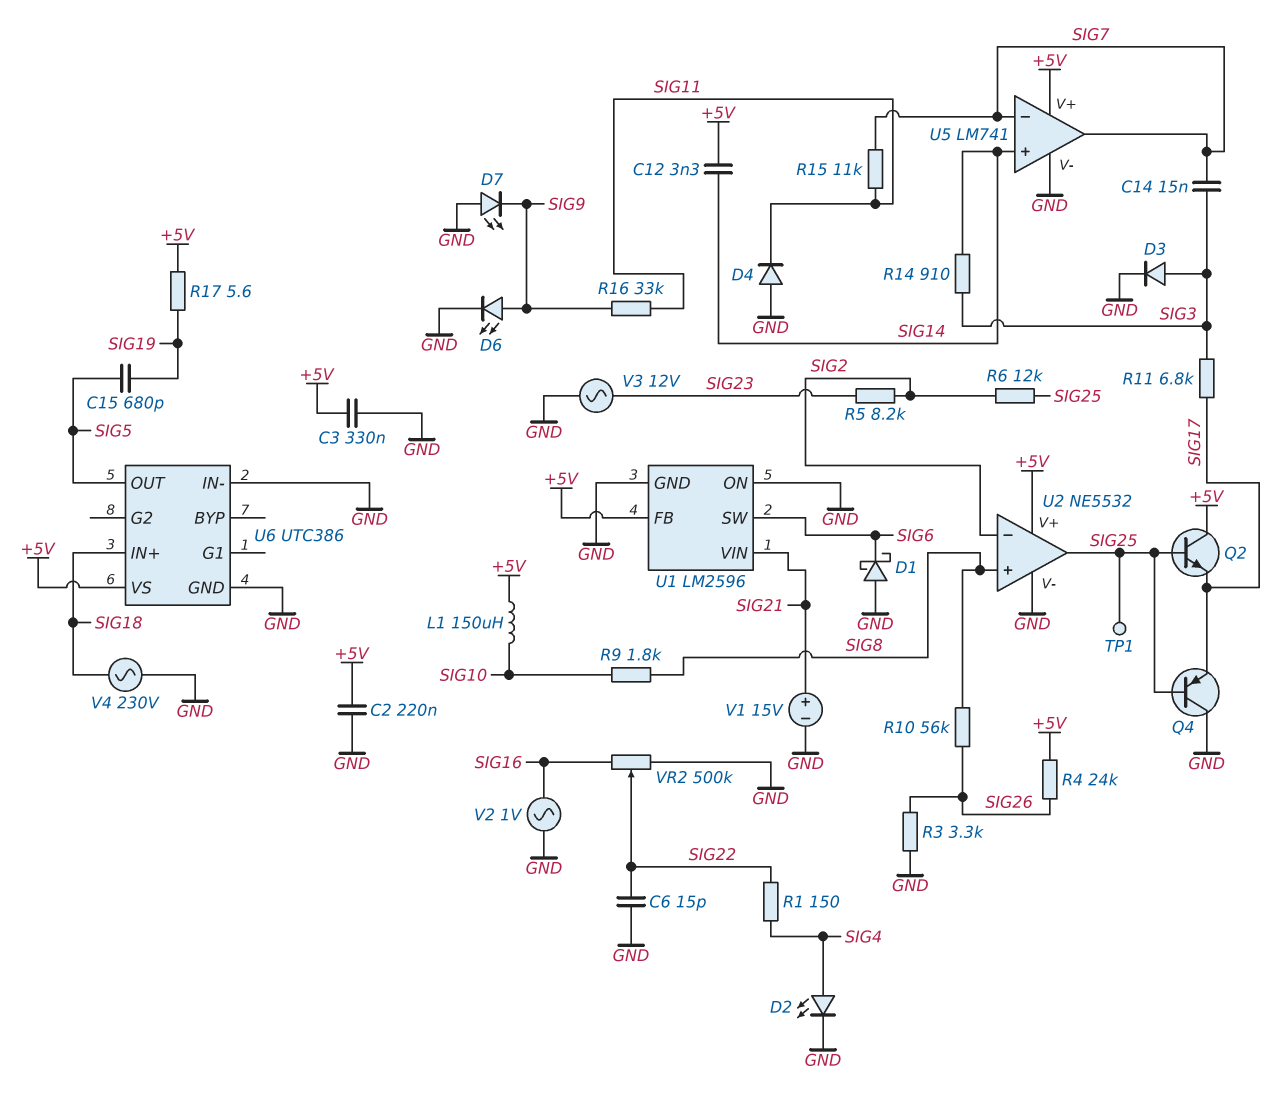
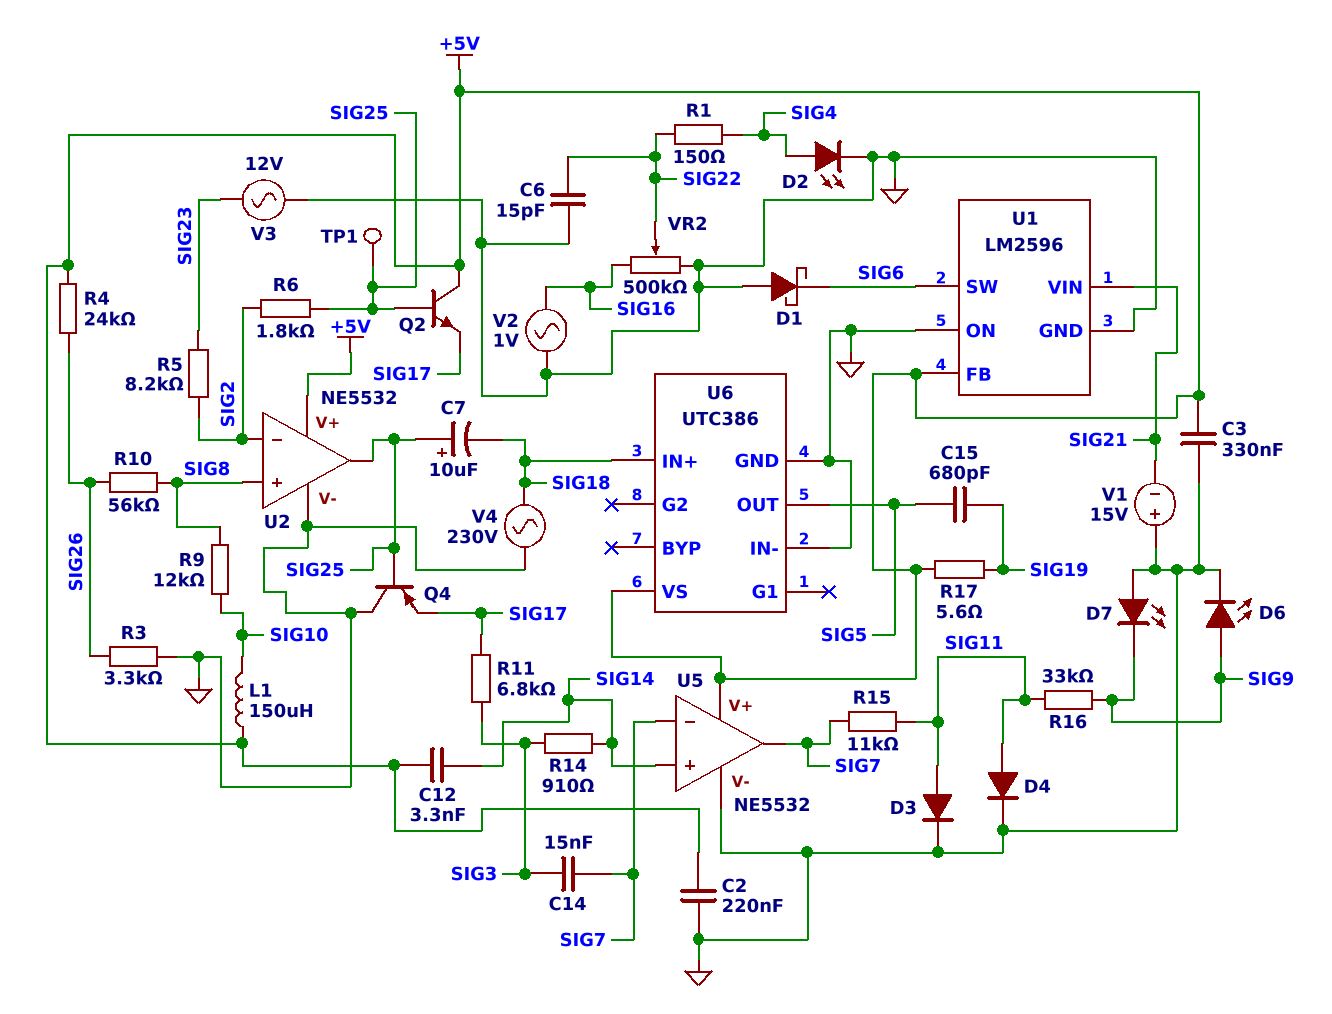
C7: none -> 10uF (plus SIG25, minus SIG18)
D3: diode (A SIG3, K GND) -> diode (A SIG11, K GND)
D4: diode (A GND, K SIG11) -> diode (A SIG11, K GND)
R6: 12k (SIG2, SIG25) -> 1.8k (SIG2, SIG25)
R9: 1.8k (SIG8, SIG10) -> 12k (SIG8, SIG10)
U5: LM741 -> NE5532
V1: 15V (plus SIG21, minus GND) -> 15V (plus GND, minus SIG21)

